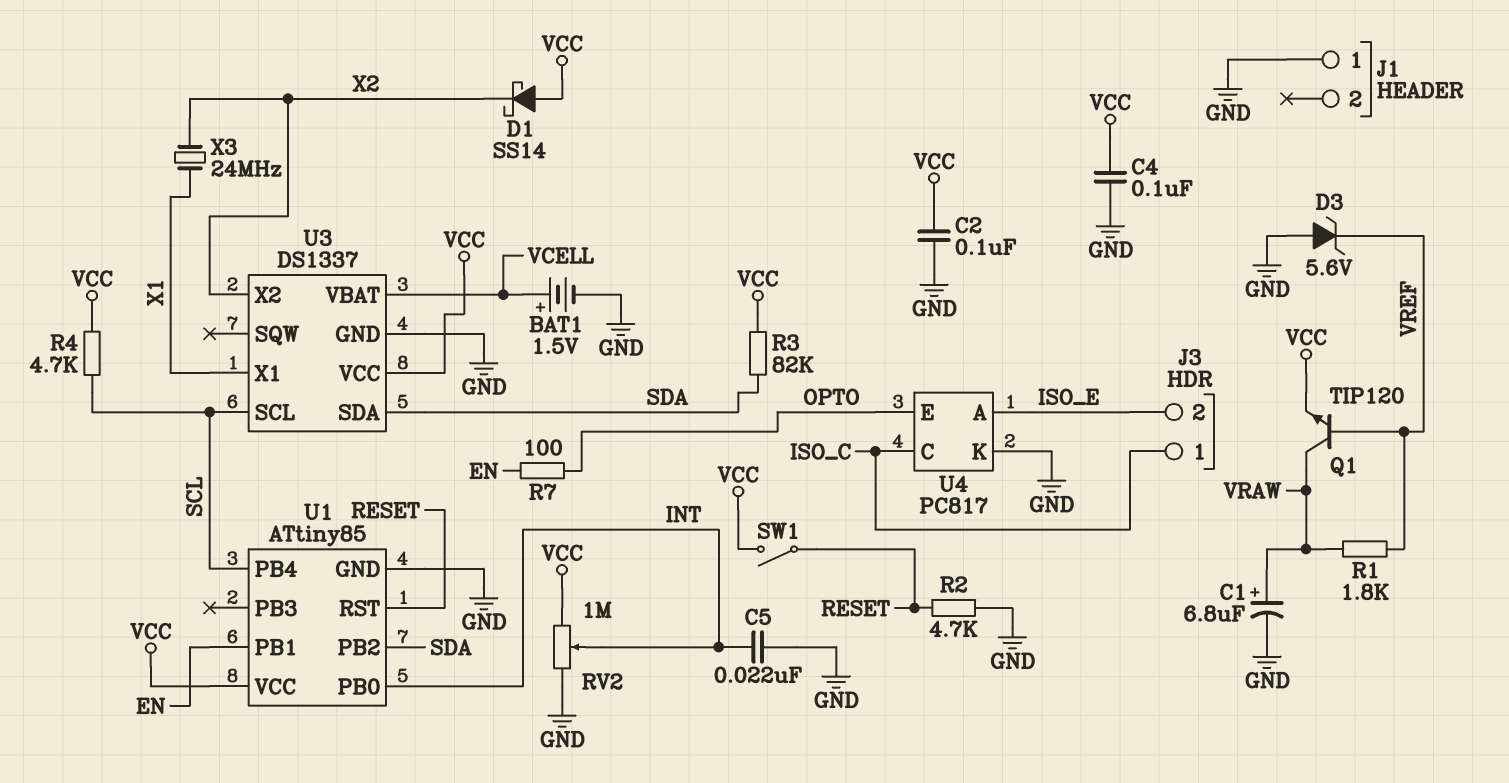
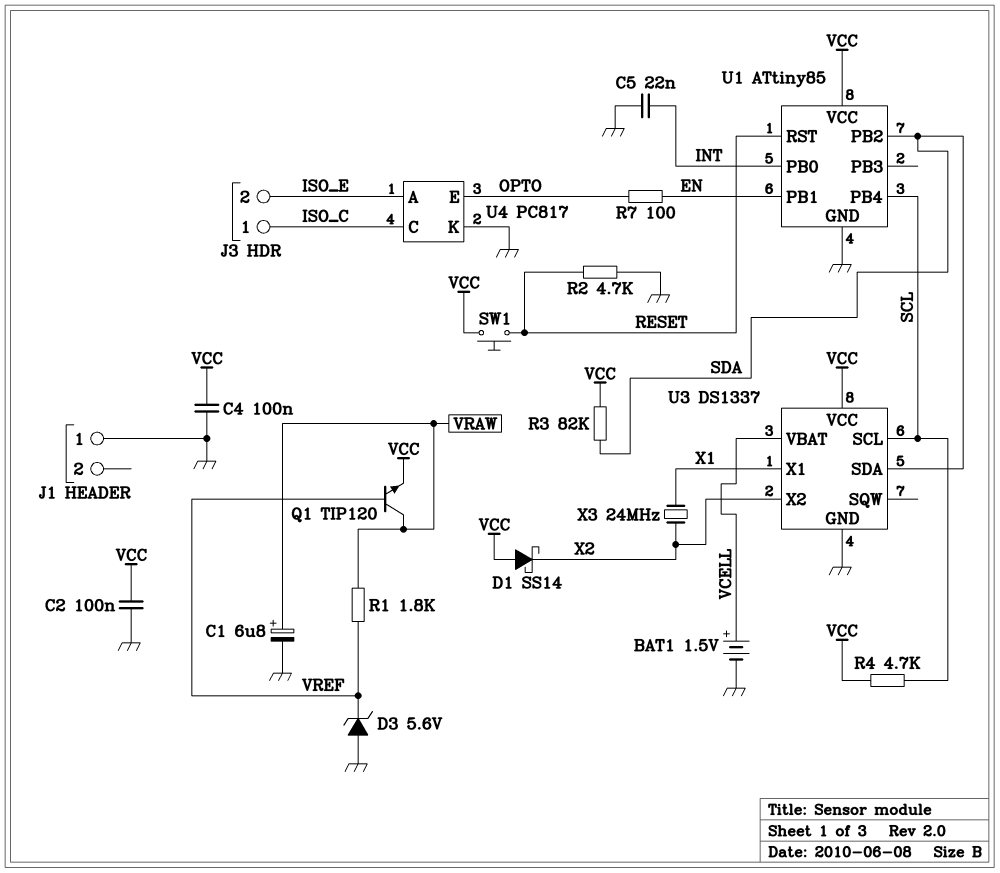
RV2: 1M (GND, VCC, wiper INT) -> none
SW1: switch (RESET, VCC) -> button (RESET, VCC)

